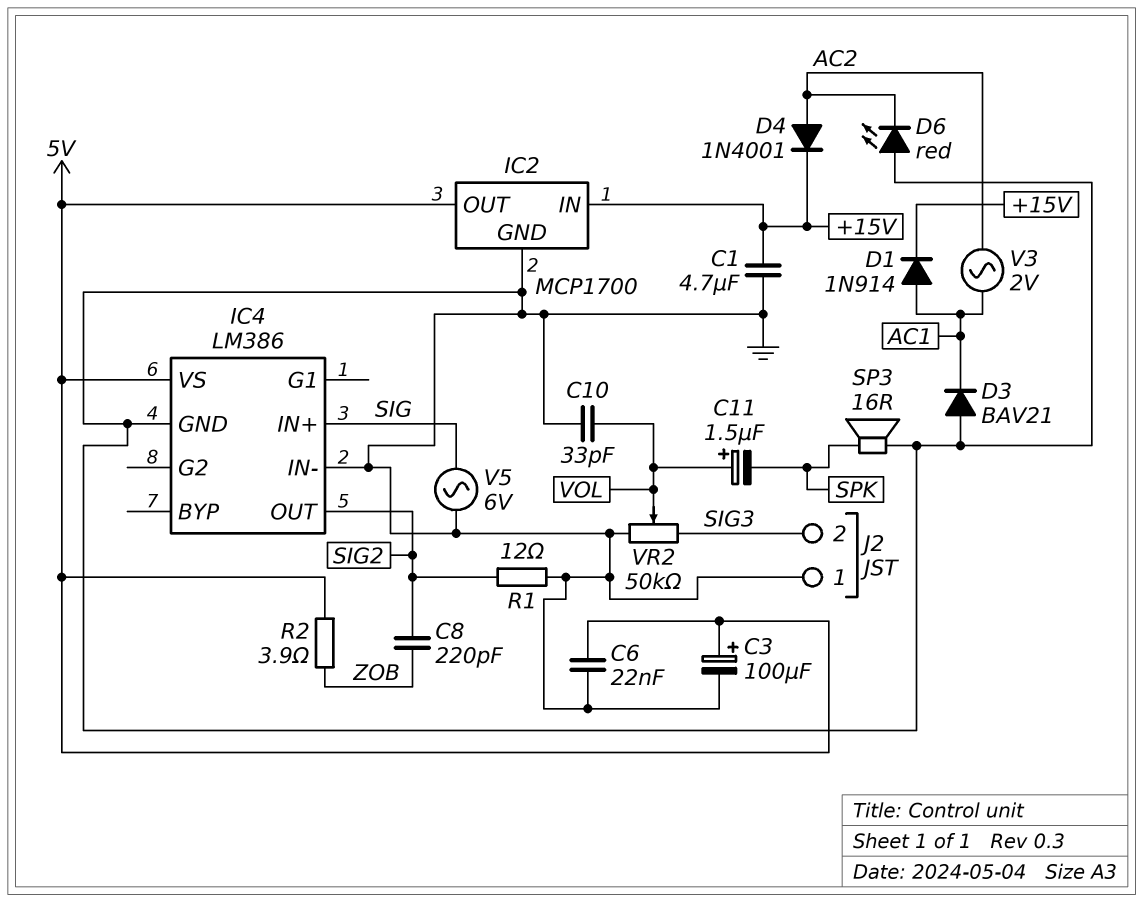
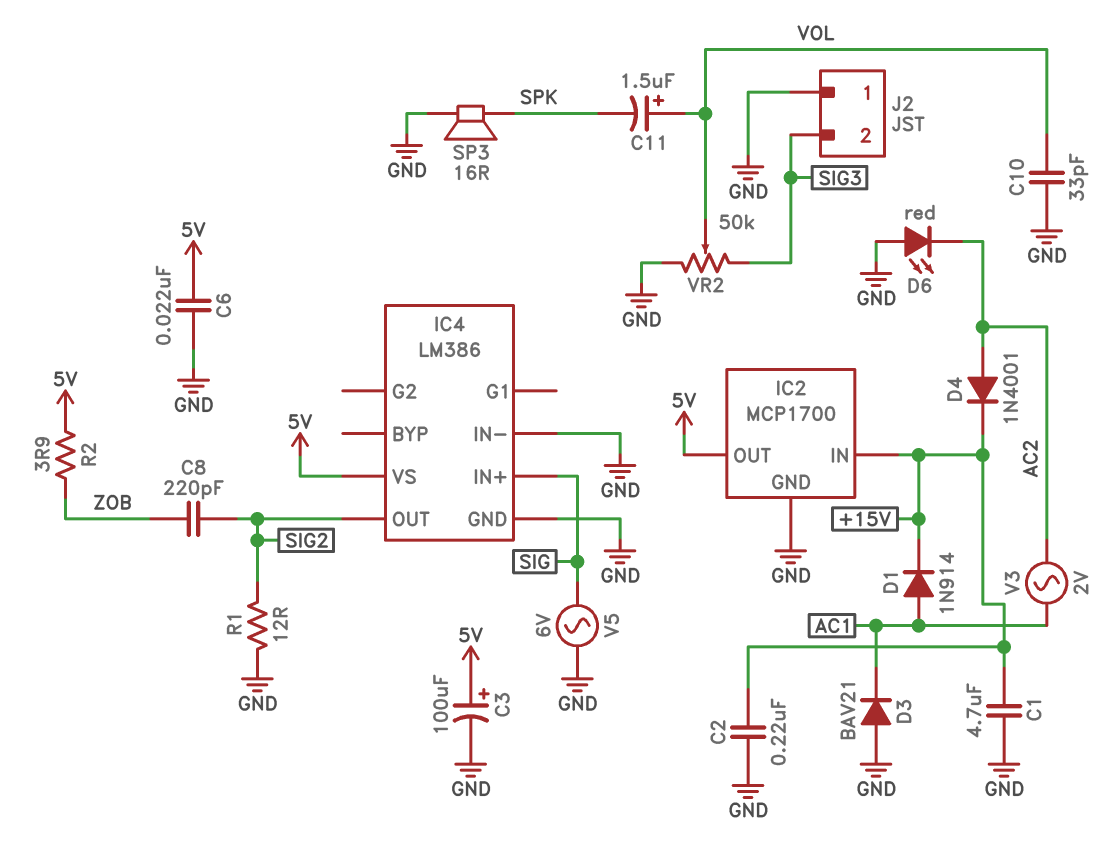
C2: none -> 220nF (+15V, GND)

